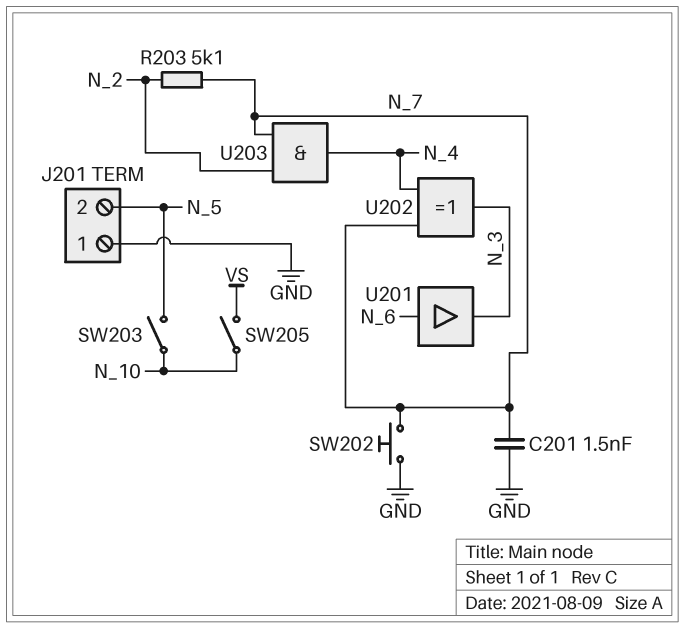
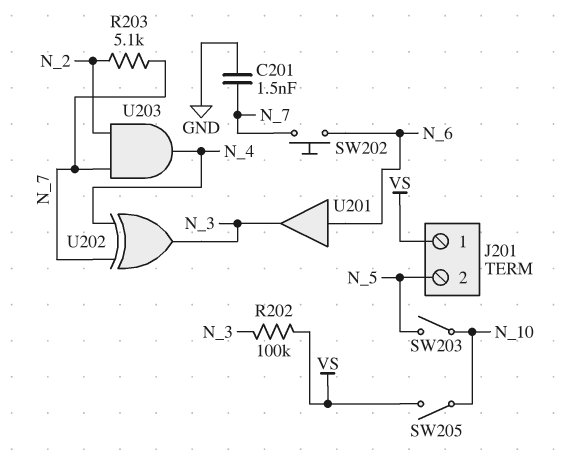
J201 pin 1: GND -> VS
R202: none -> 100k (N_3, VS)
SW202: button (GND, N_7) -> button (N_6, N_7)

